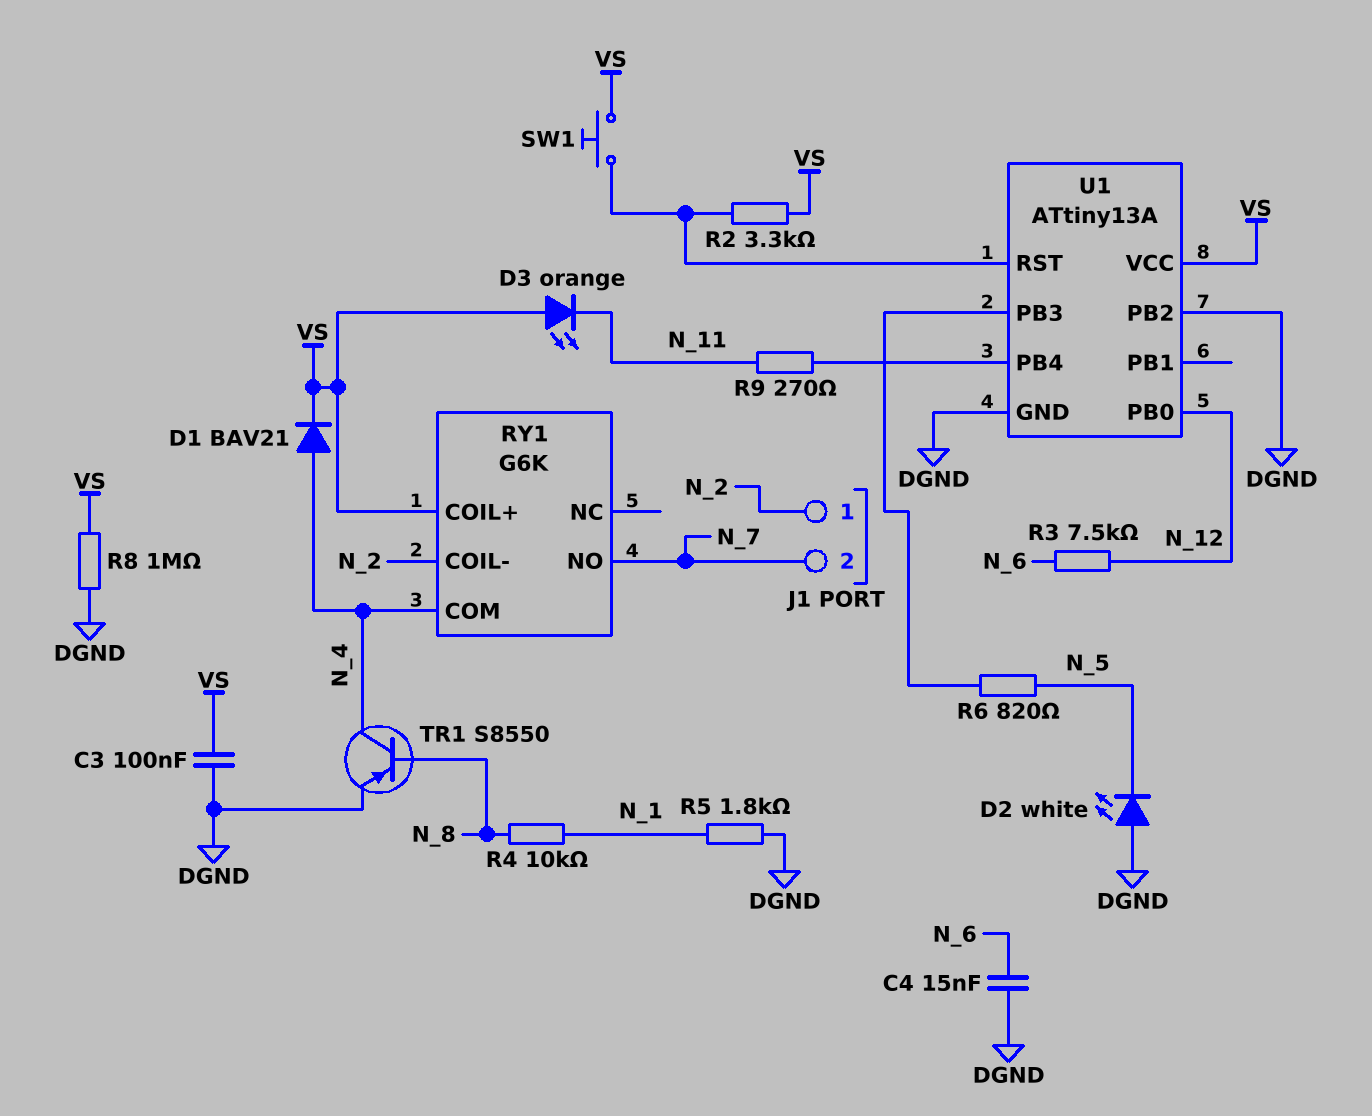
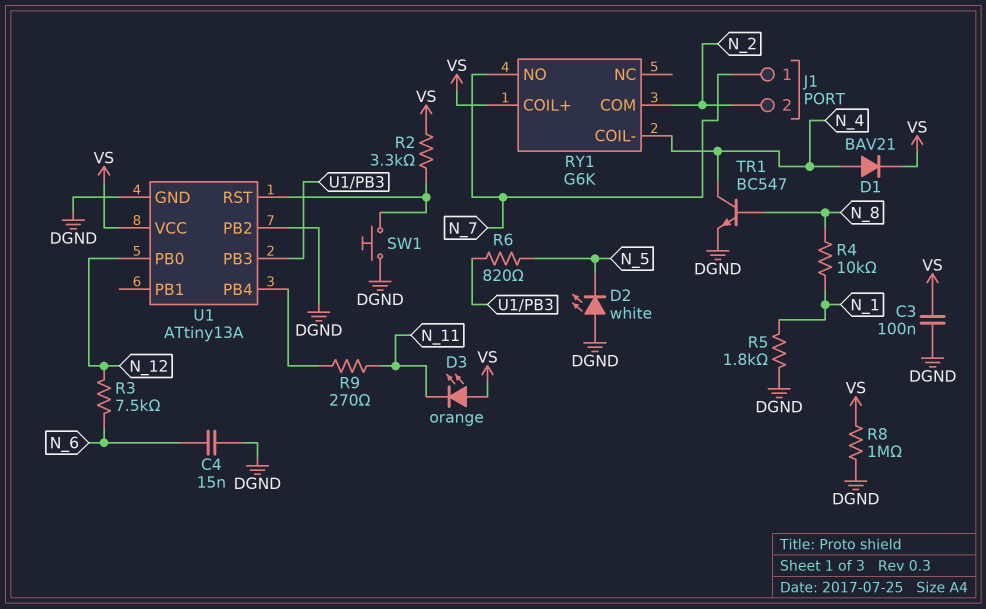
J1 pin 1: N_2 -> N_7
J1 pin 2: N_7 -> N_2
RY1 pin COIL-: N_2 -> N_4
RY1 pin COM: N_4 -> N_2
SW1: button (U1/RST, VS) -> button (DGND, U1/RST)
TR1: PNP S8550 (B N_8, C N_4, E DGND) -> NPN BC547 (B N_8, C N_4, E DGND)

